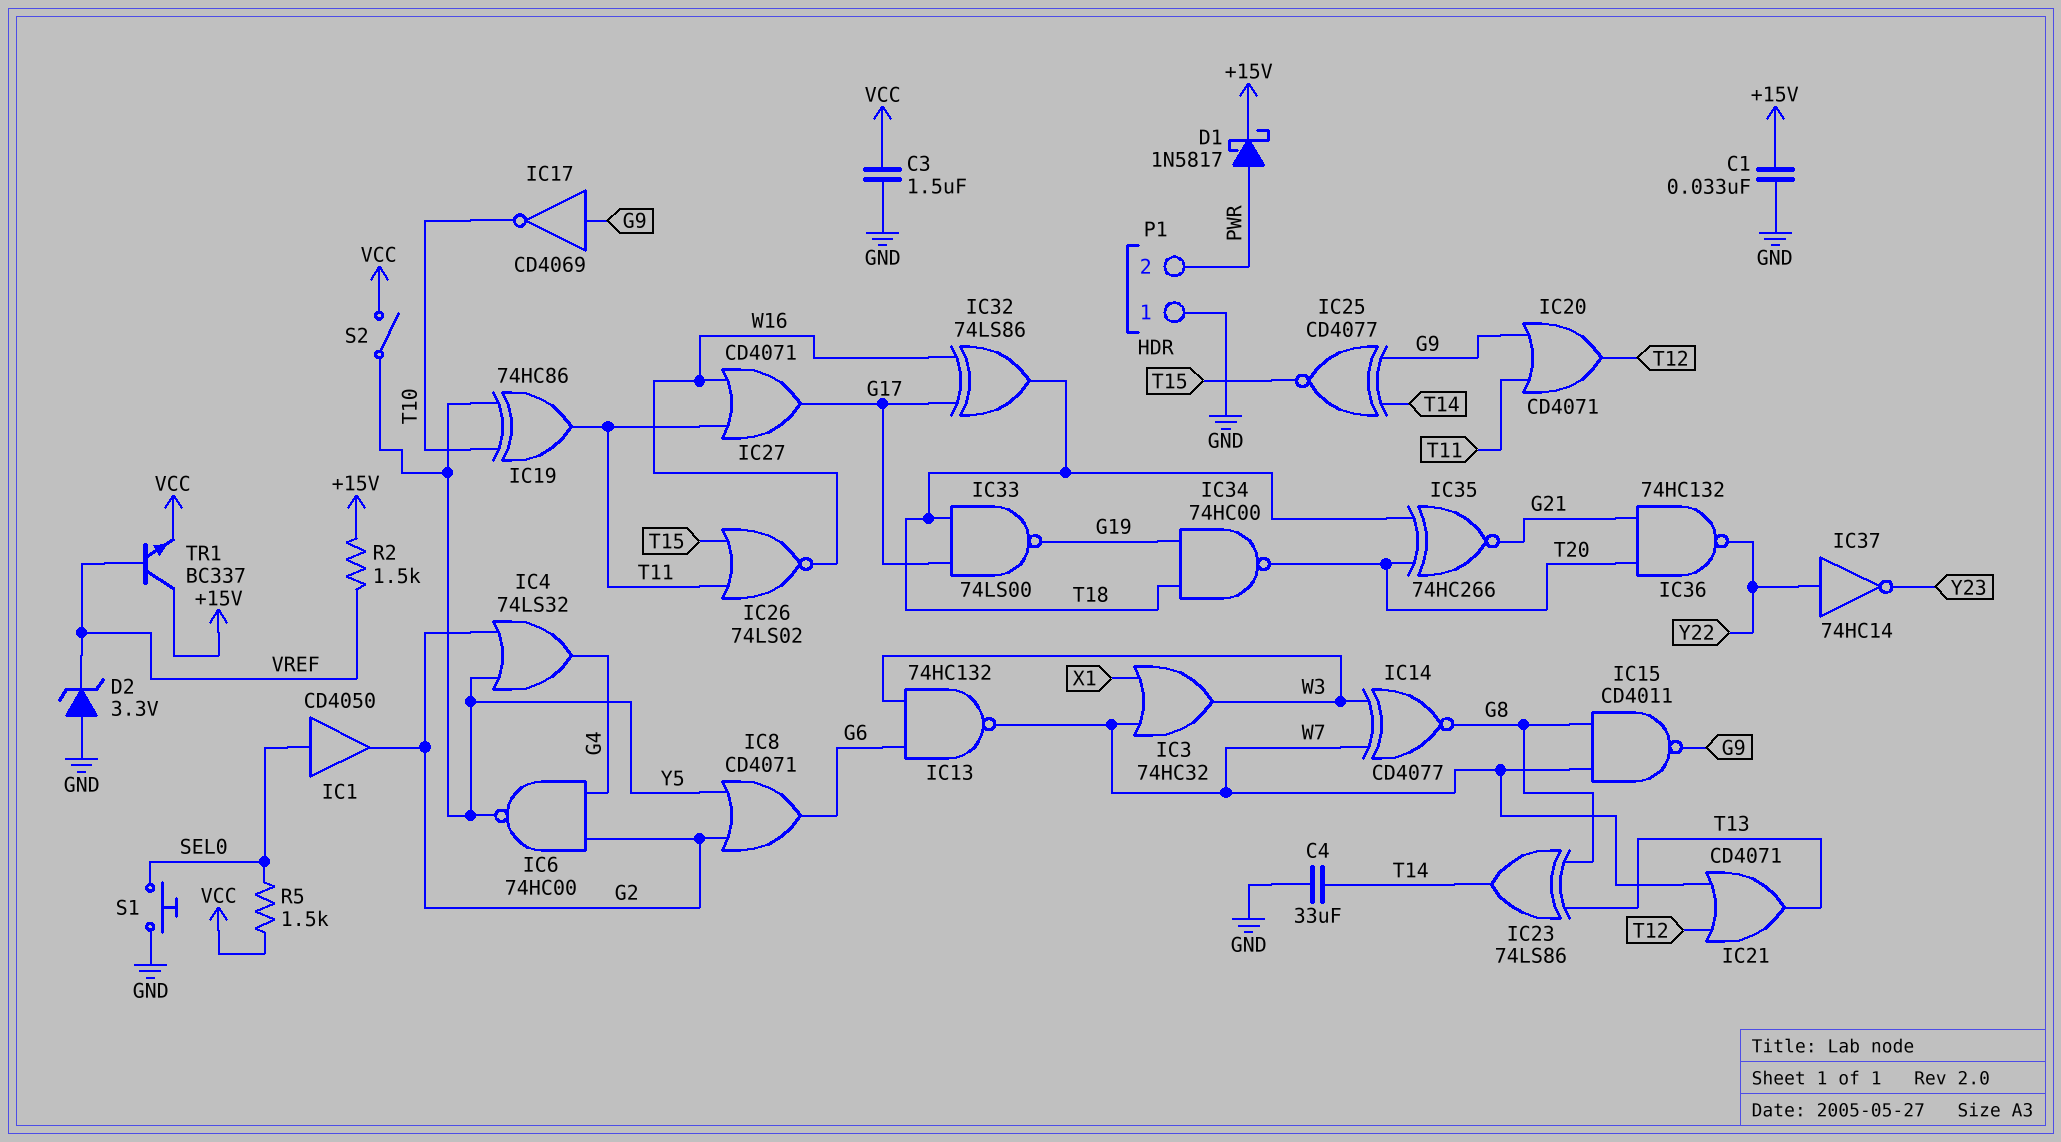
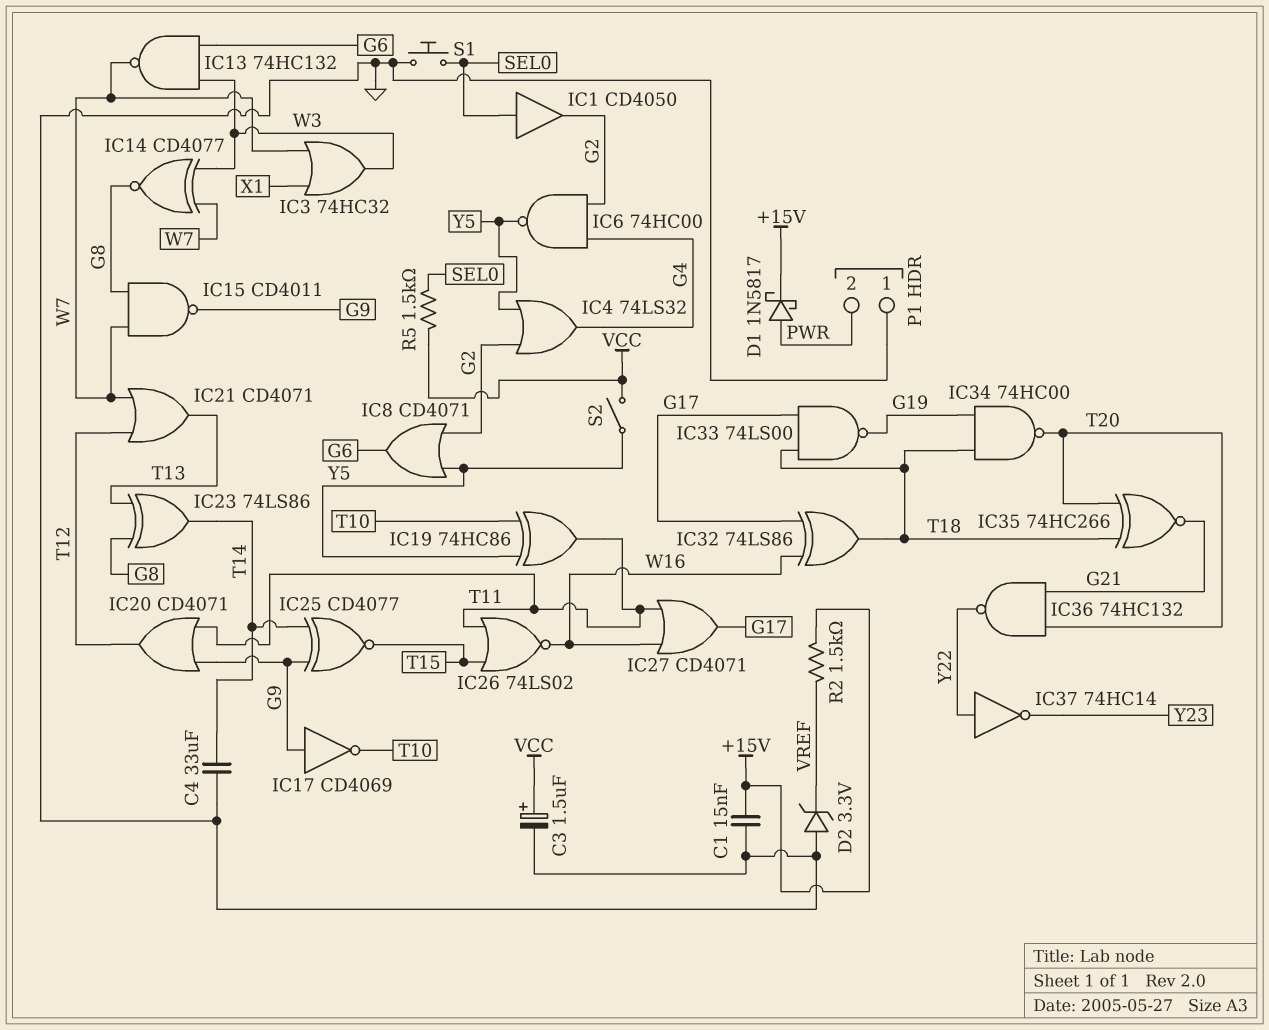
C1: 33nF (+15V, GND) -> 15nF (+15V, GND)
C3: 1.5uF (GND, VCC) -> 1.5uF (plus VCC, minus GND)
TR1: NPN BC337 (B VREF, C +15V, E VCC) -> none

